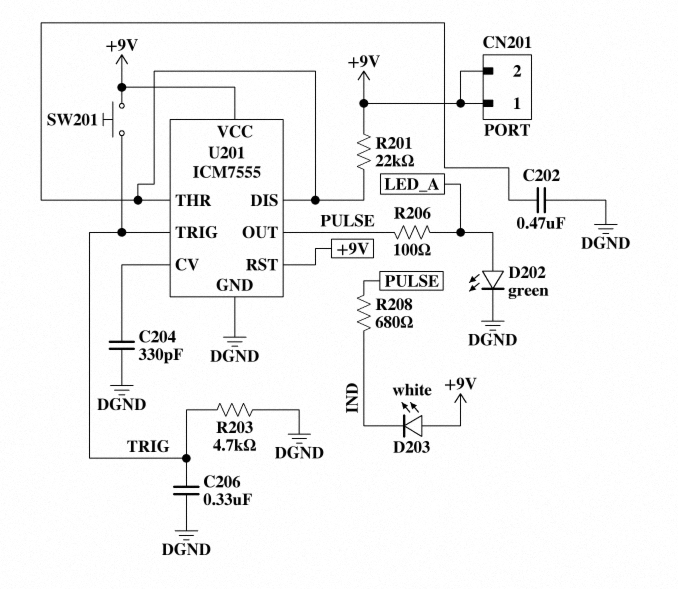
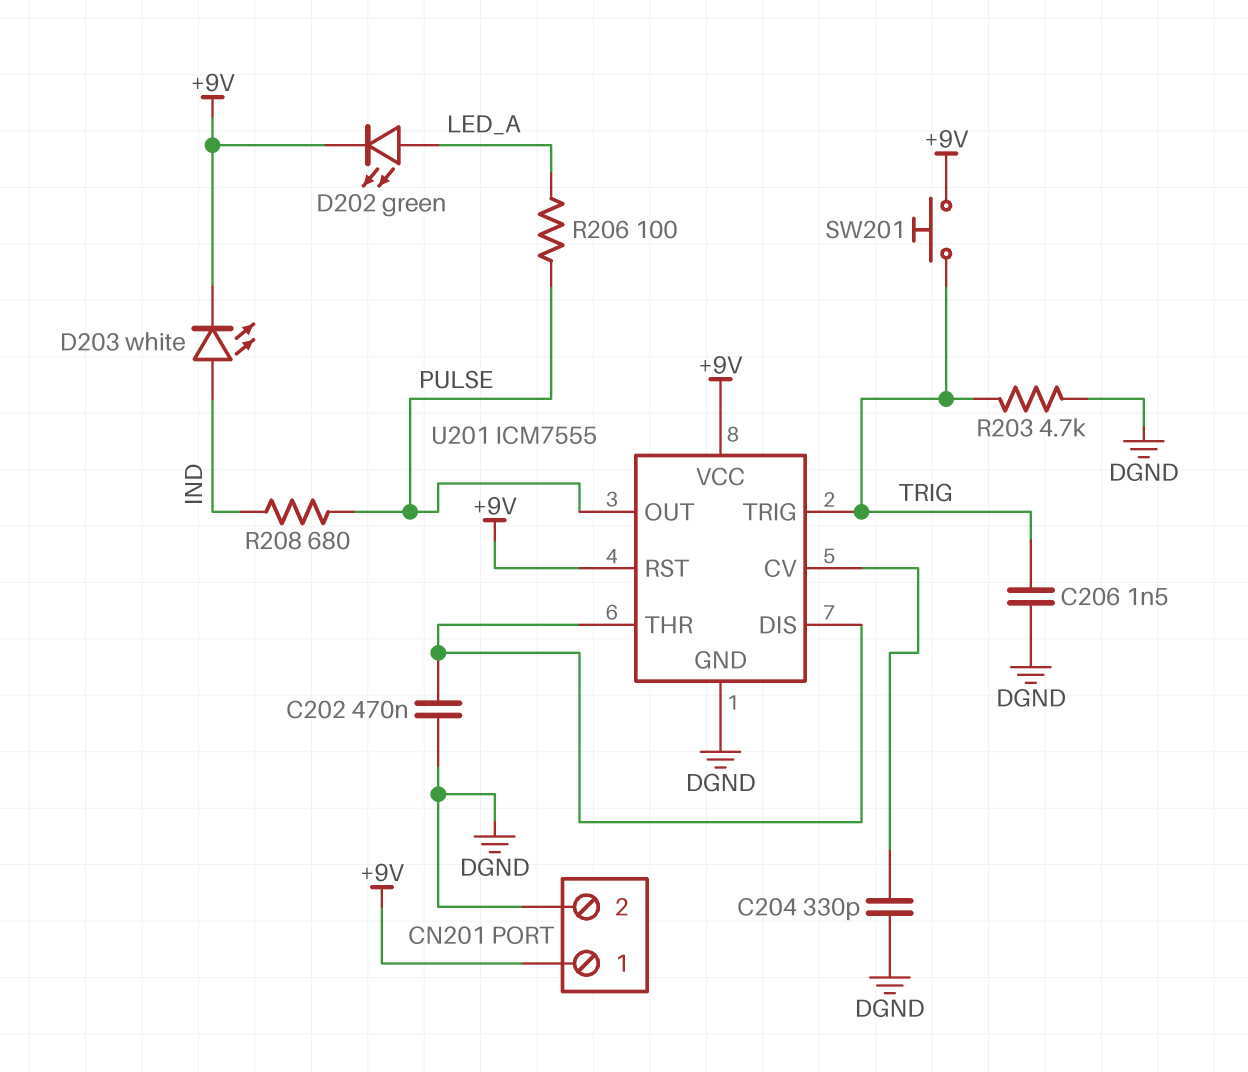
C206: 330nF (DGND, TRIG) -> 1.5nF (DGND, TRIG)
CN201 pin 2: +9V -> DGND
D202: LED green (A LED_A, K DGND) -> LED green (A LED_A, K +9V)
D203: LED white (A +9V, K IND) -> LED white (A IND, K +9V)
R201: 22k (+9V, U201/DIS) -> none

